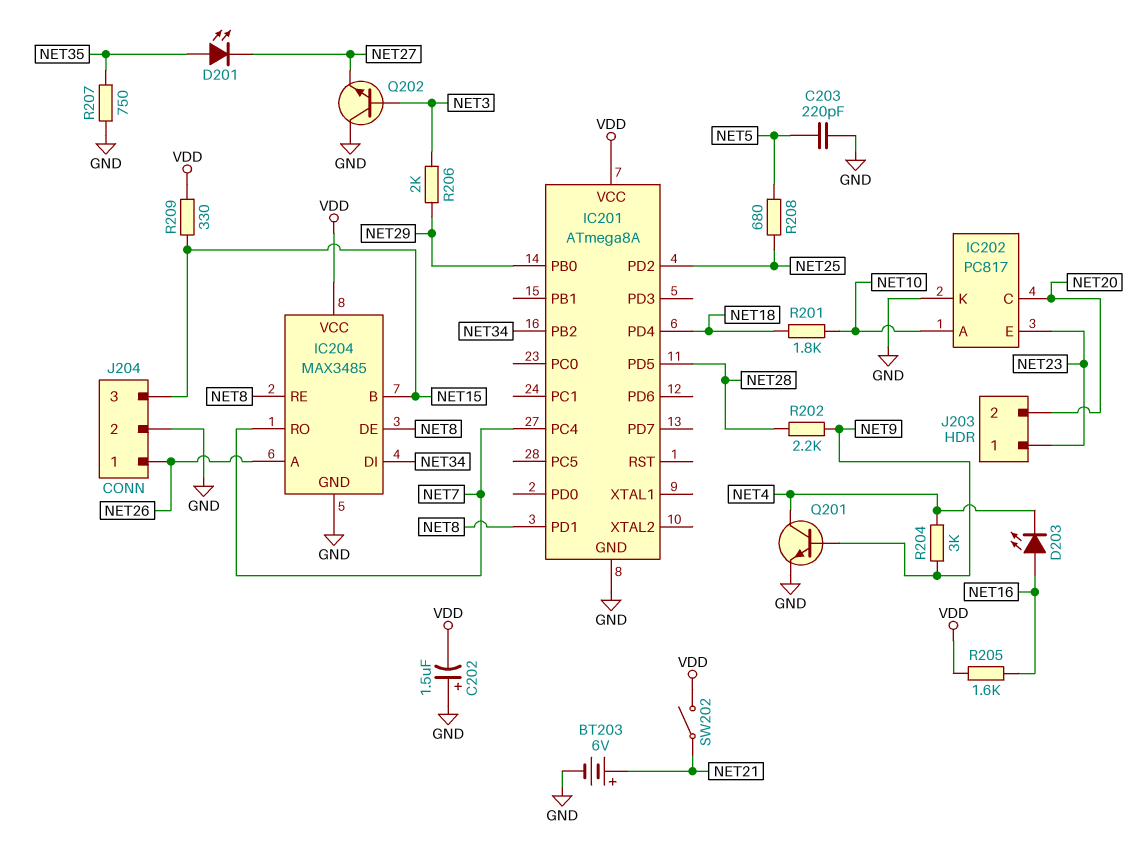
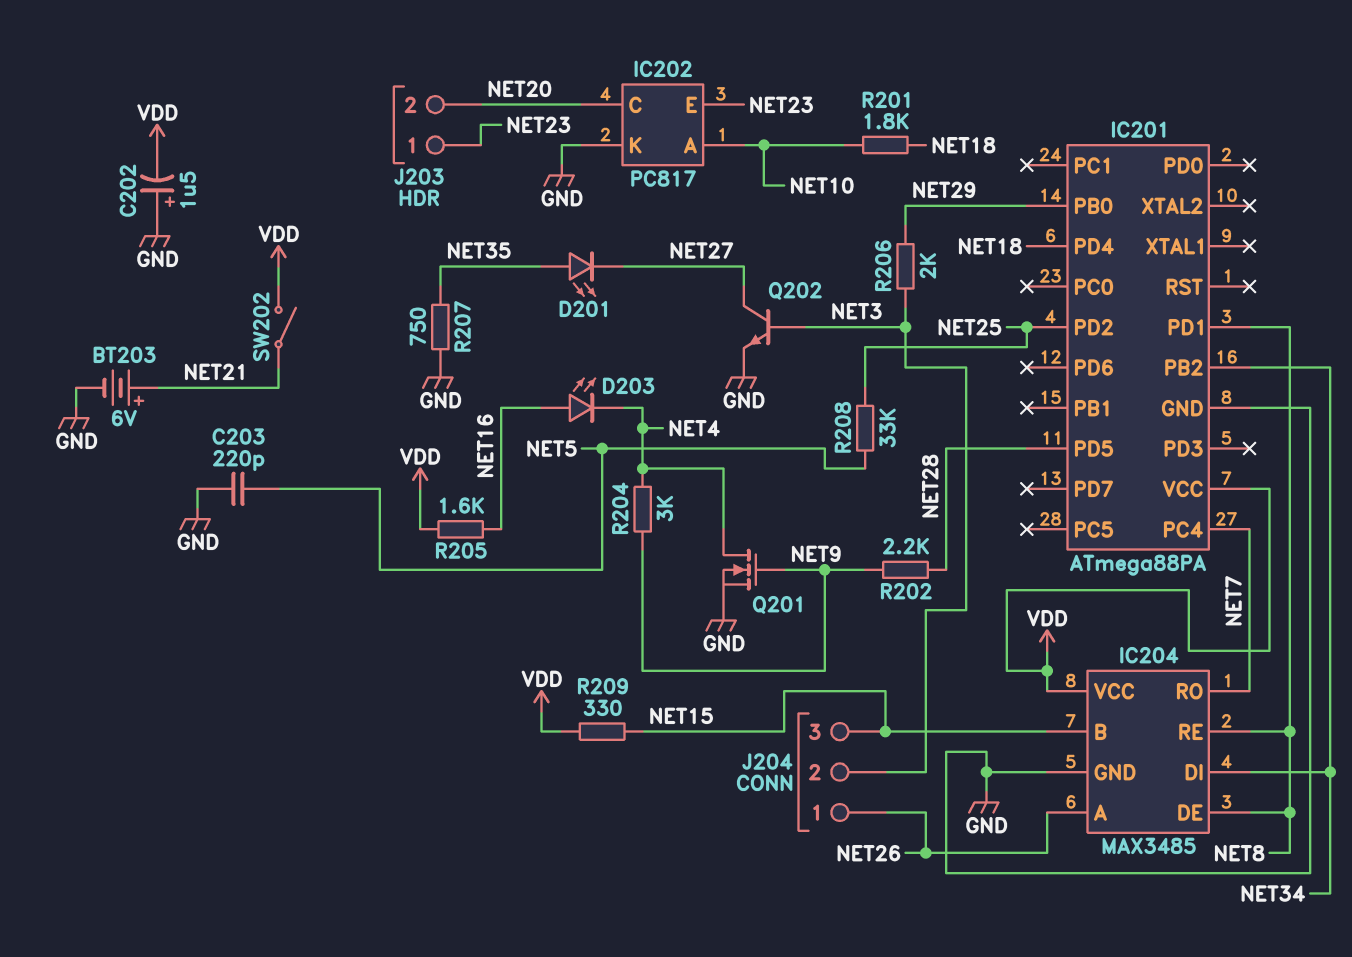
IC201: ATmega8A -> ATmega88PA
J204 pin 2: GND -> NET3
Q201: NPN (B NET9, C NET4, E GND) -> NMOS (G NET9, D NET4, S GND)
Q202: NPN (B NET3, C GND, E NET27) -> NPN (B NET3, C NET27, E GND)
R208: 680 (NET5, NET25) -> 33k (NET5, NET25)

